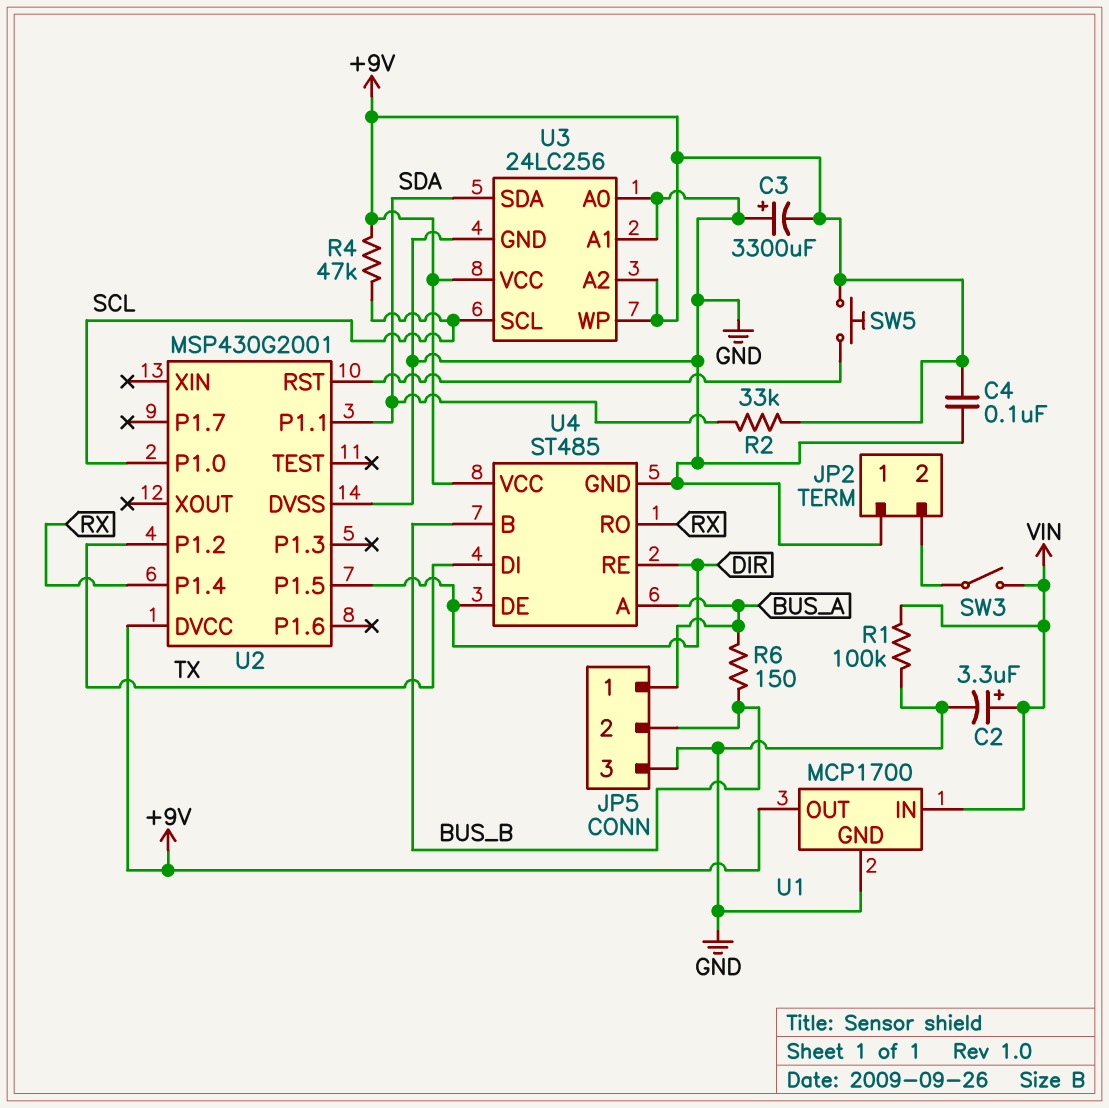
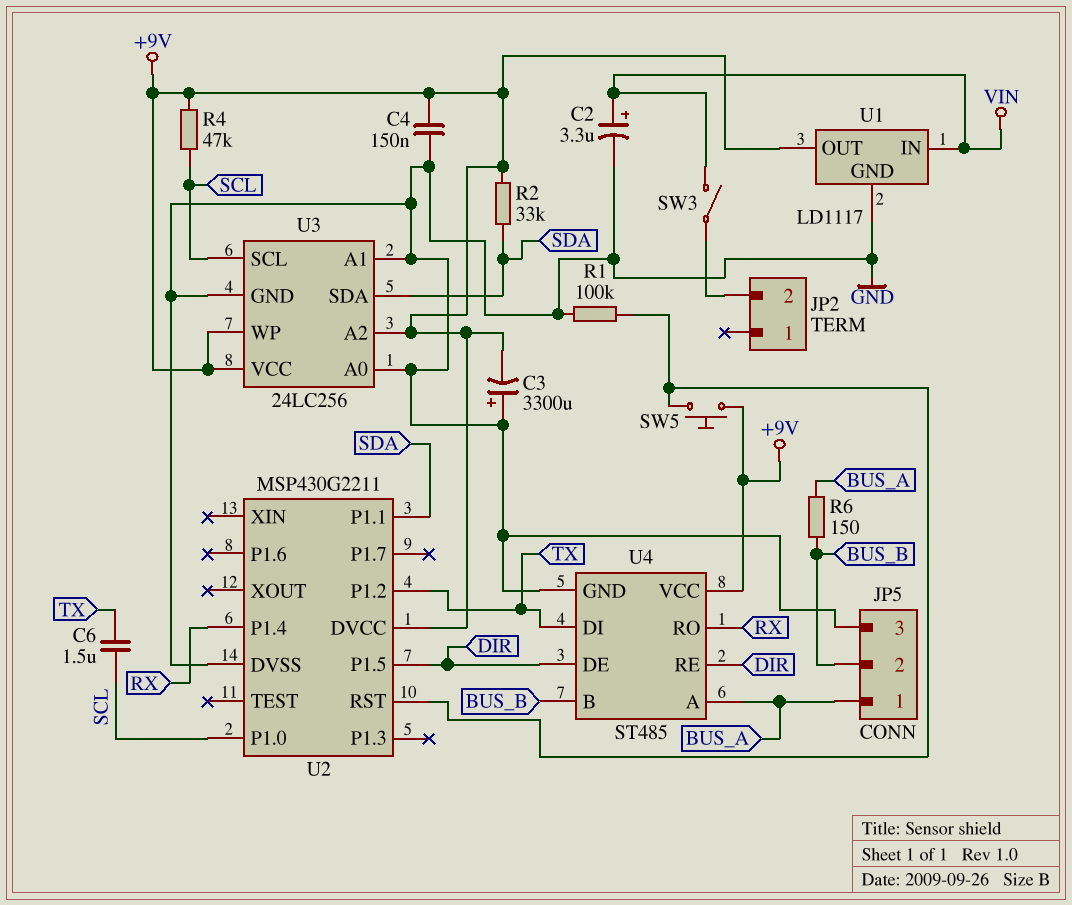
C4: 100nF (+9V, GND) -> 150nF (+9V, GND)
C6: none -> 1.5uF (SCL, TX)
JP2 pin 1: GND -> none
R1: 100k (GND, VIN) -> 100k (GND, U2/RST)
U1: MCP1700 -> LD1117
U2: MSP430G2001 -> MSP430G2211

